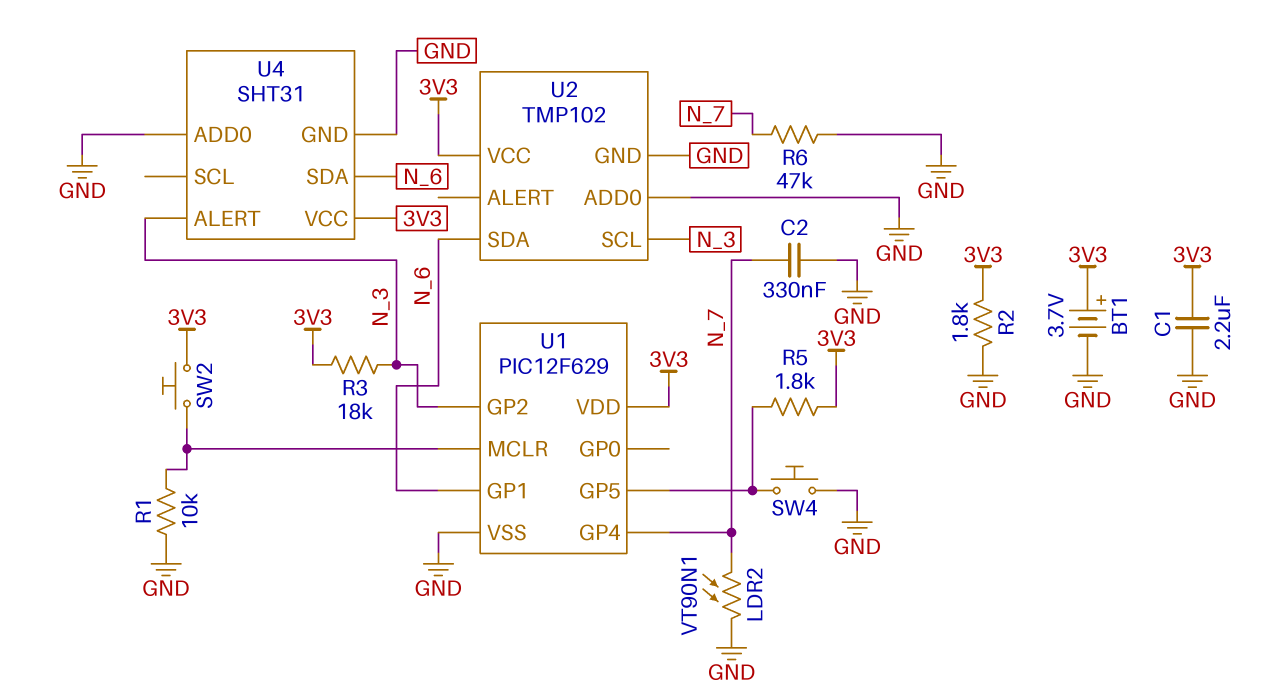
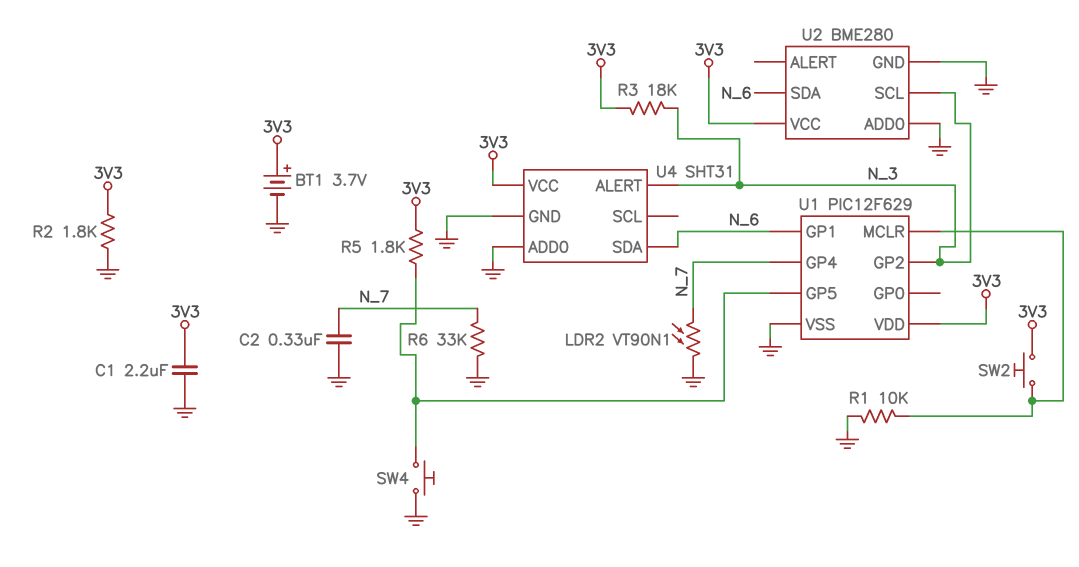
R6: 47k (GND, N_7) -> 33k (GND, N_7)
U2: TMP102 -> BME280

